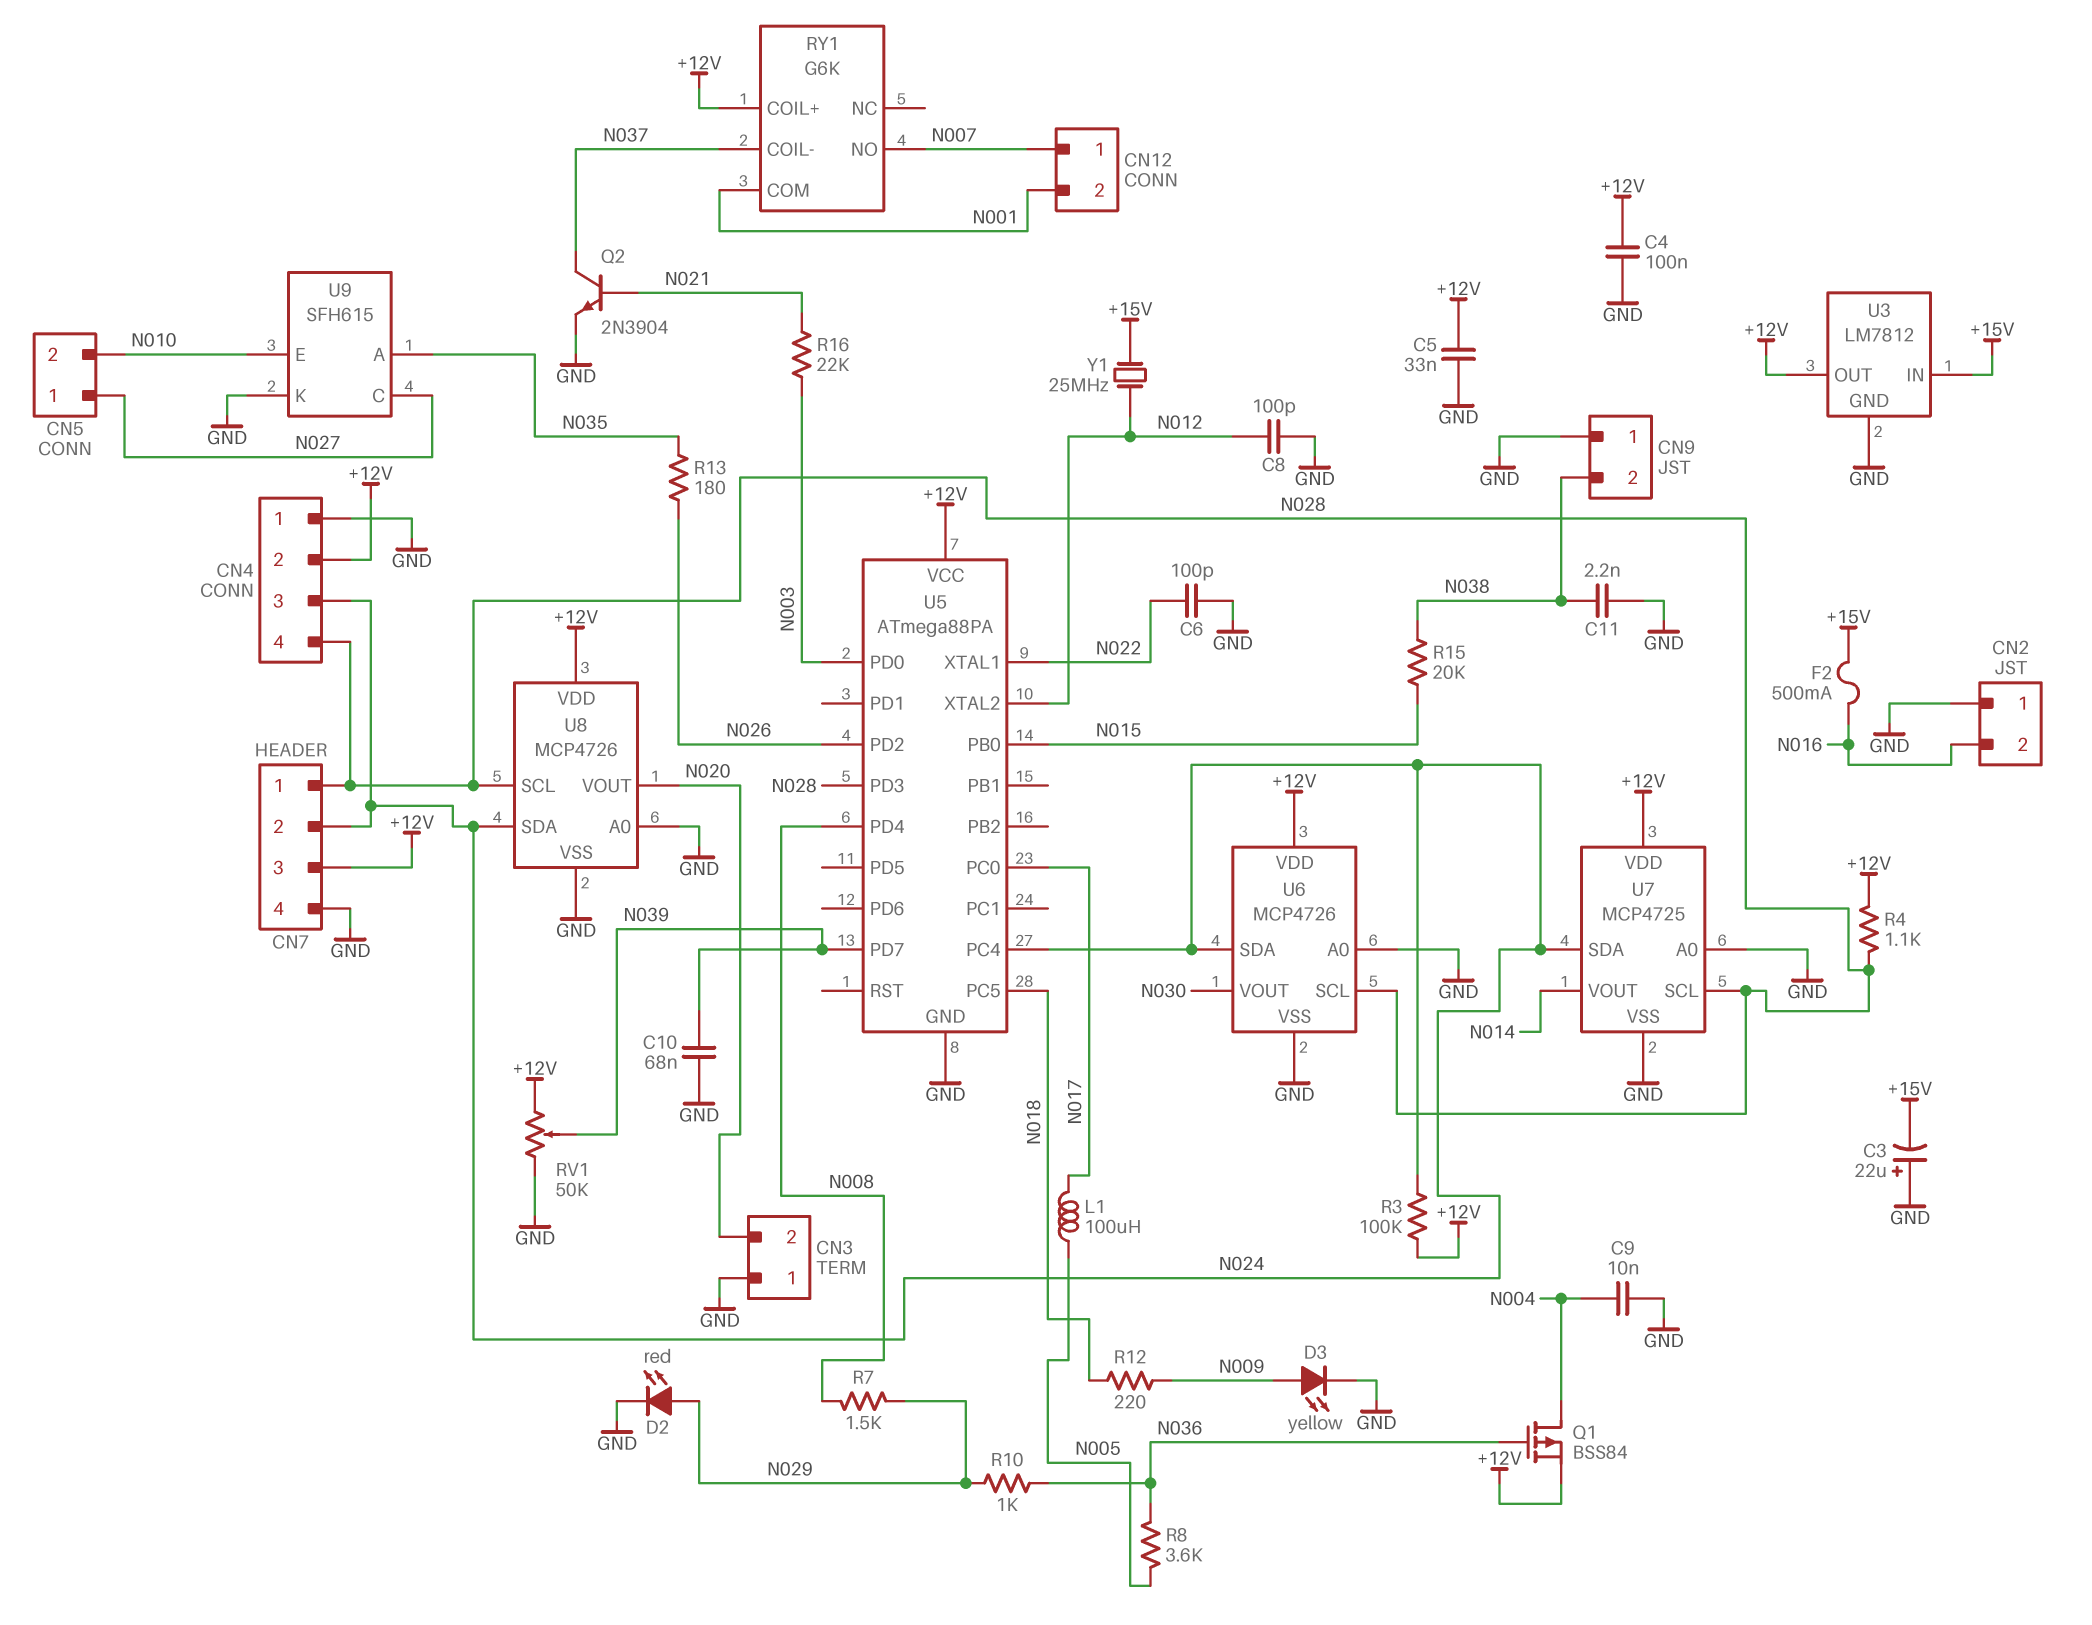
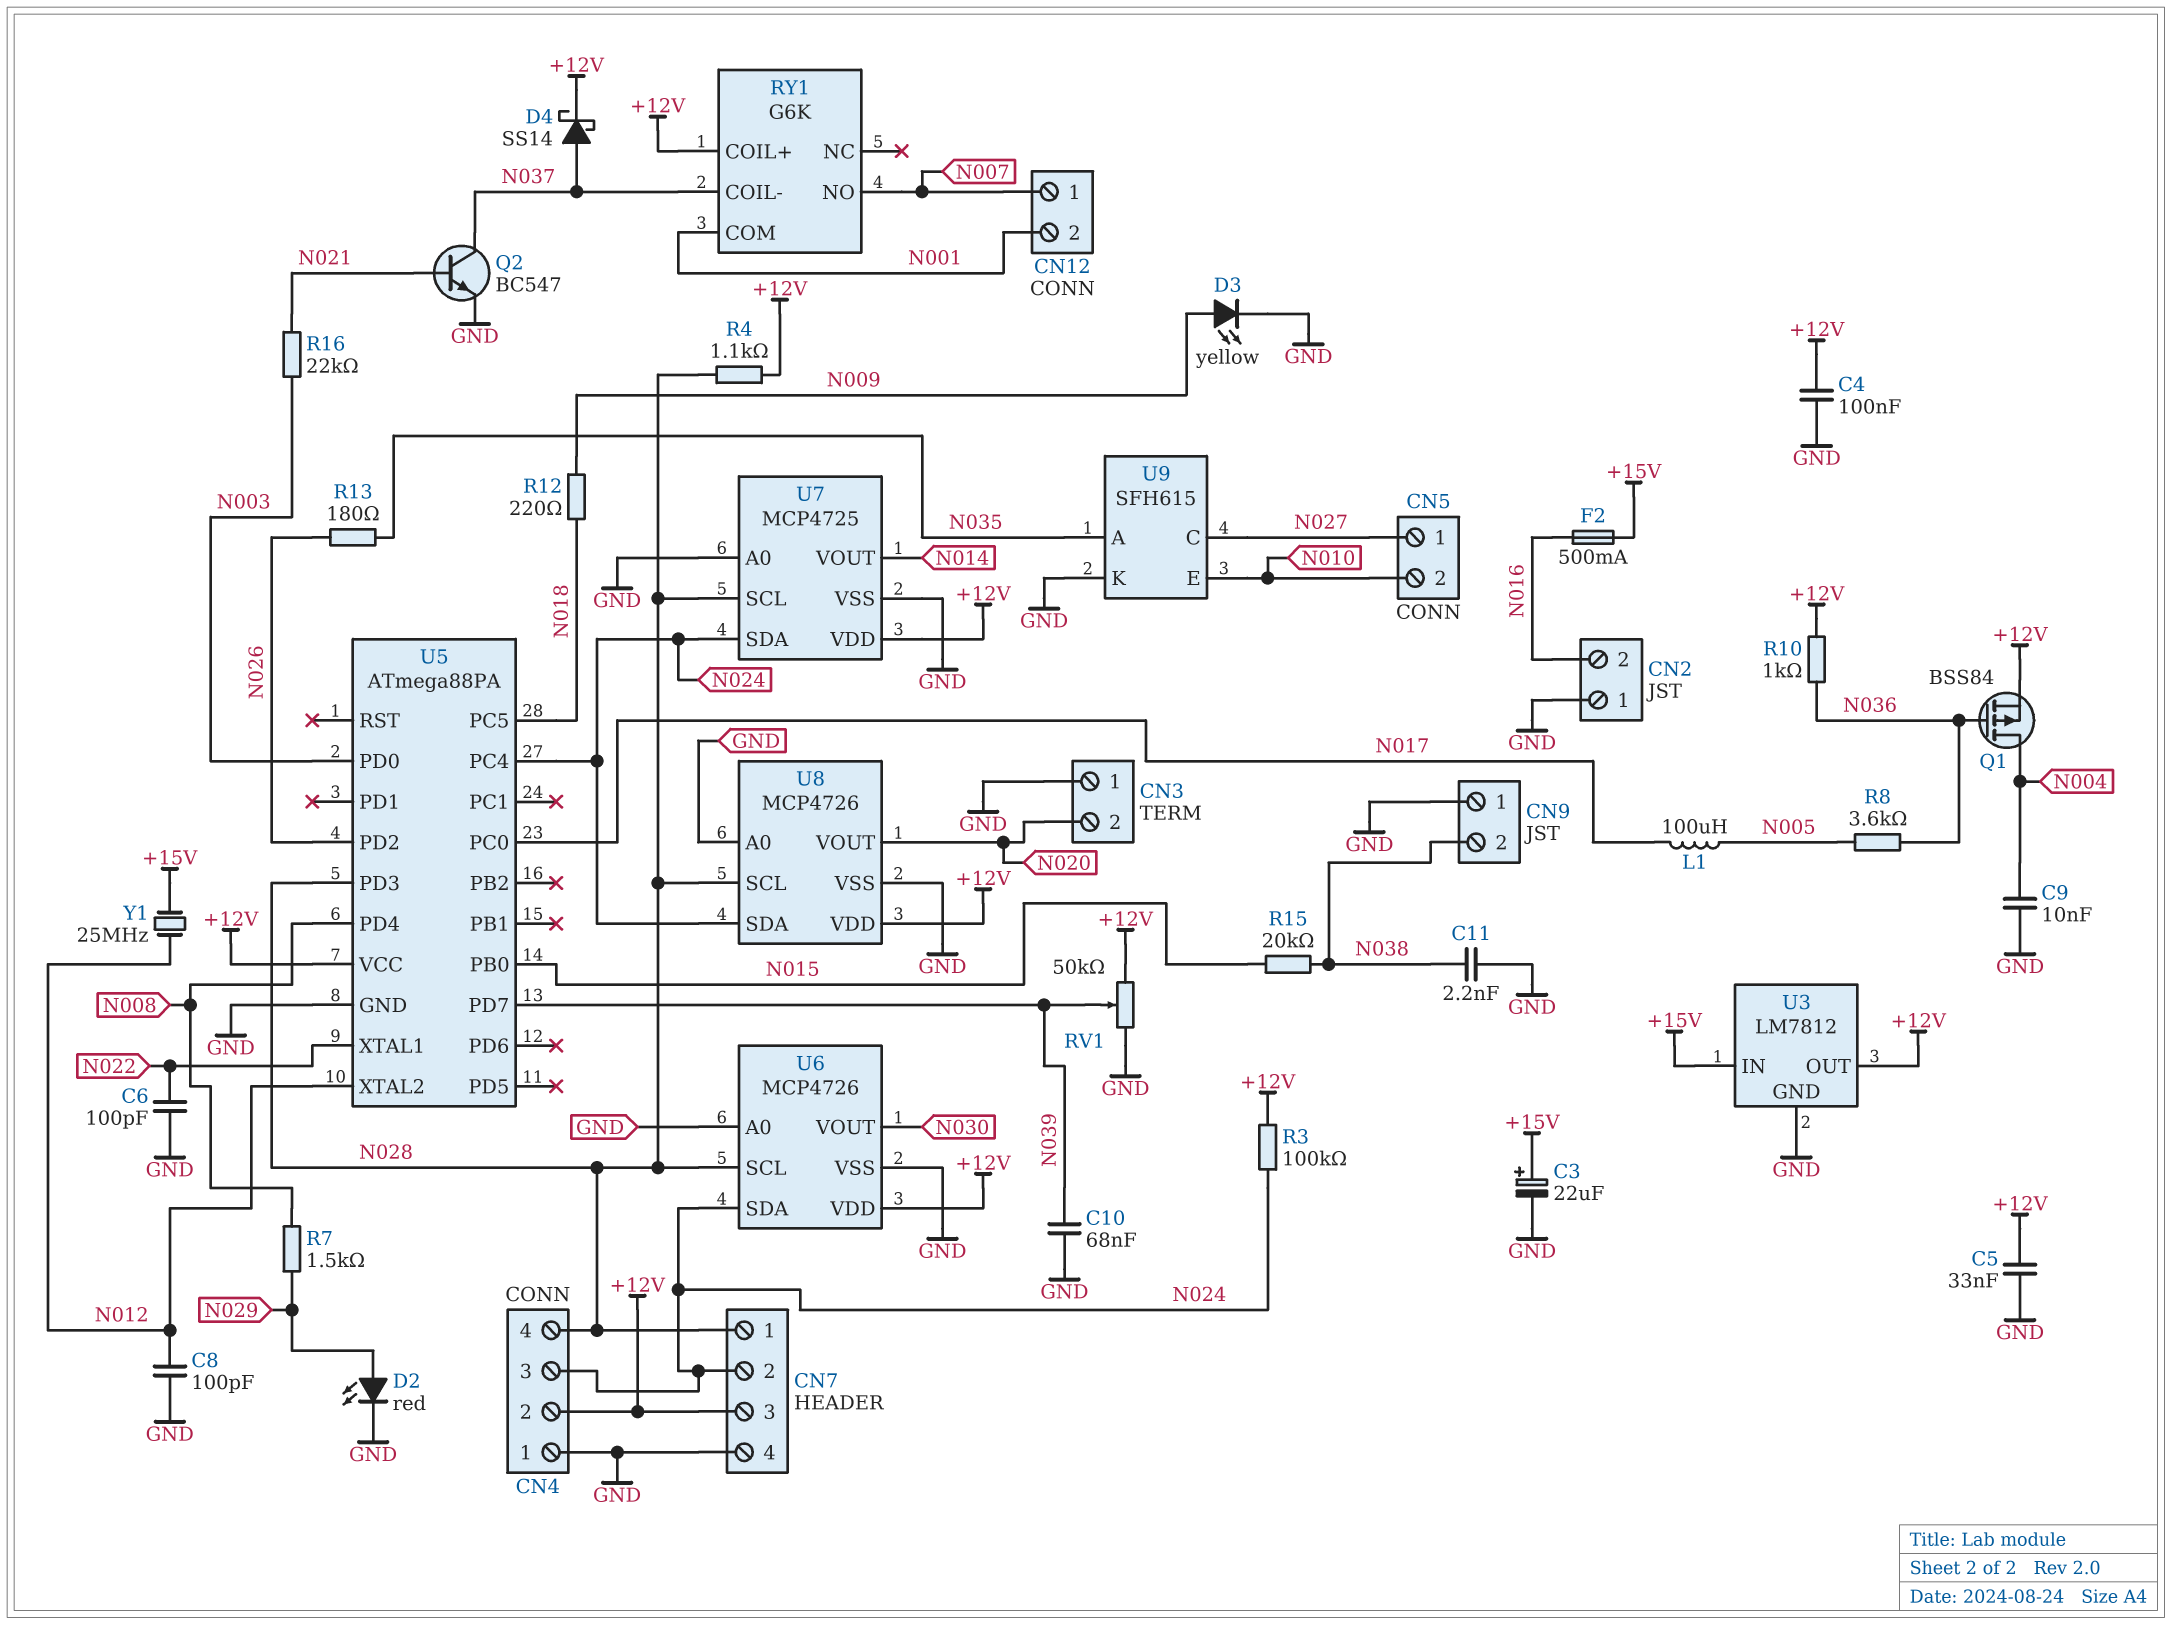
C3: 22uF (plus GND, minus +15V) -> 22uF (plus +15V, minus GND)
D4: none -> schottky SS14 (A N037, K +12V)
Q2: NPN 2N3904 (B N021, C N037, E GND) -> NPN BC547 (B N021, C N037, E GND)
R10: 1k (N029, N036) -> 1k (+12V, N036)

